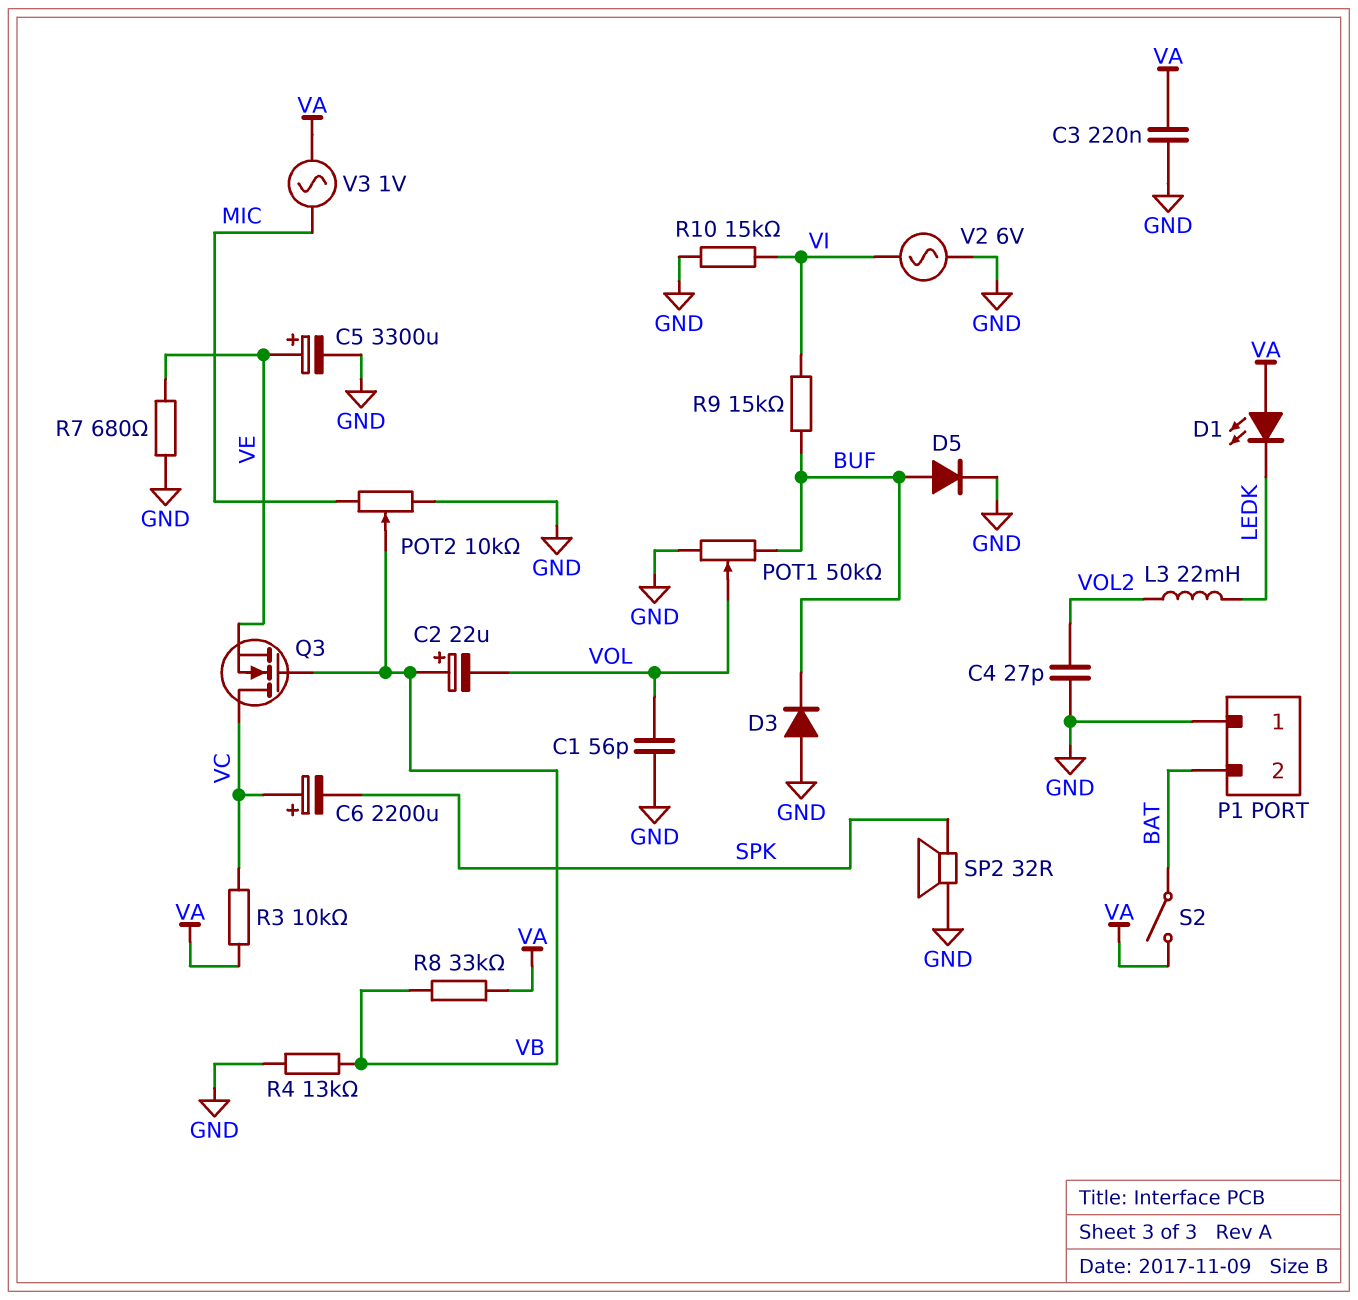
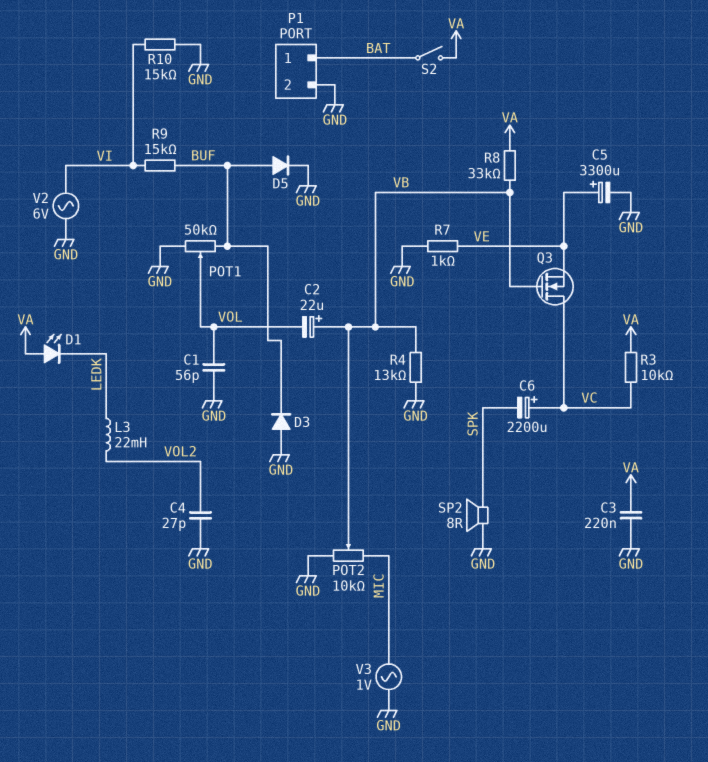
P1 pin 1: GND -> BAT
P1 pin 2: BAT -> GND
R7: 680 (GND, VE) -> 1k (GND, VE)
SP2: speaker 32R (GND, SPK) -> speaker 8R (GND, SPK)
V3: AC 1V (MIC, VA) -> AC 1V (GND, MIC)

